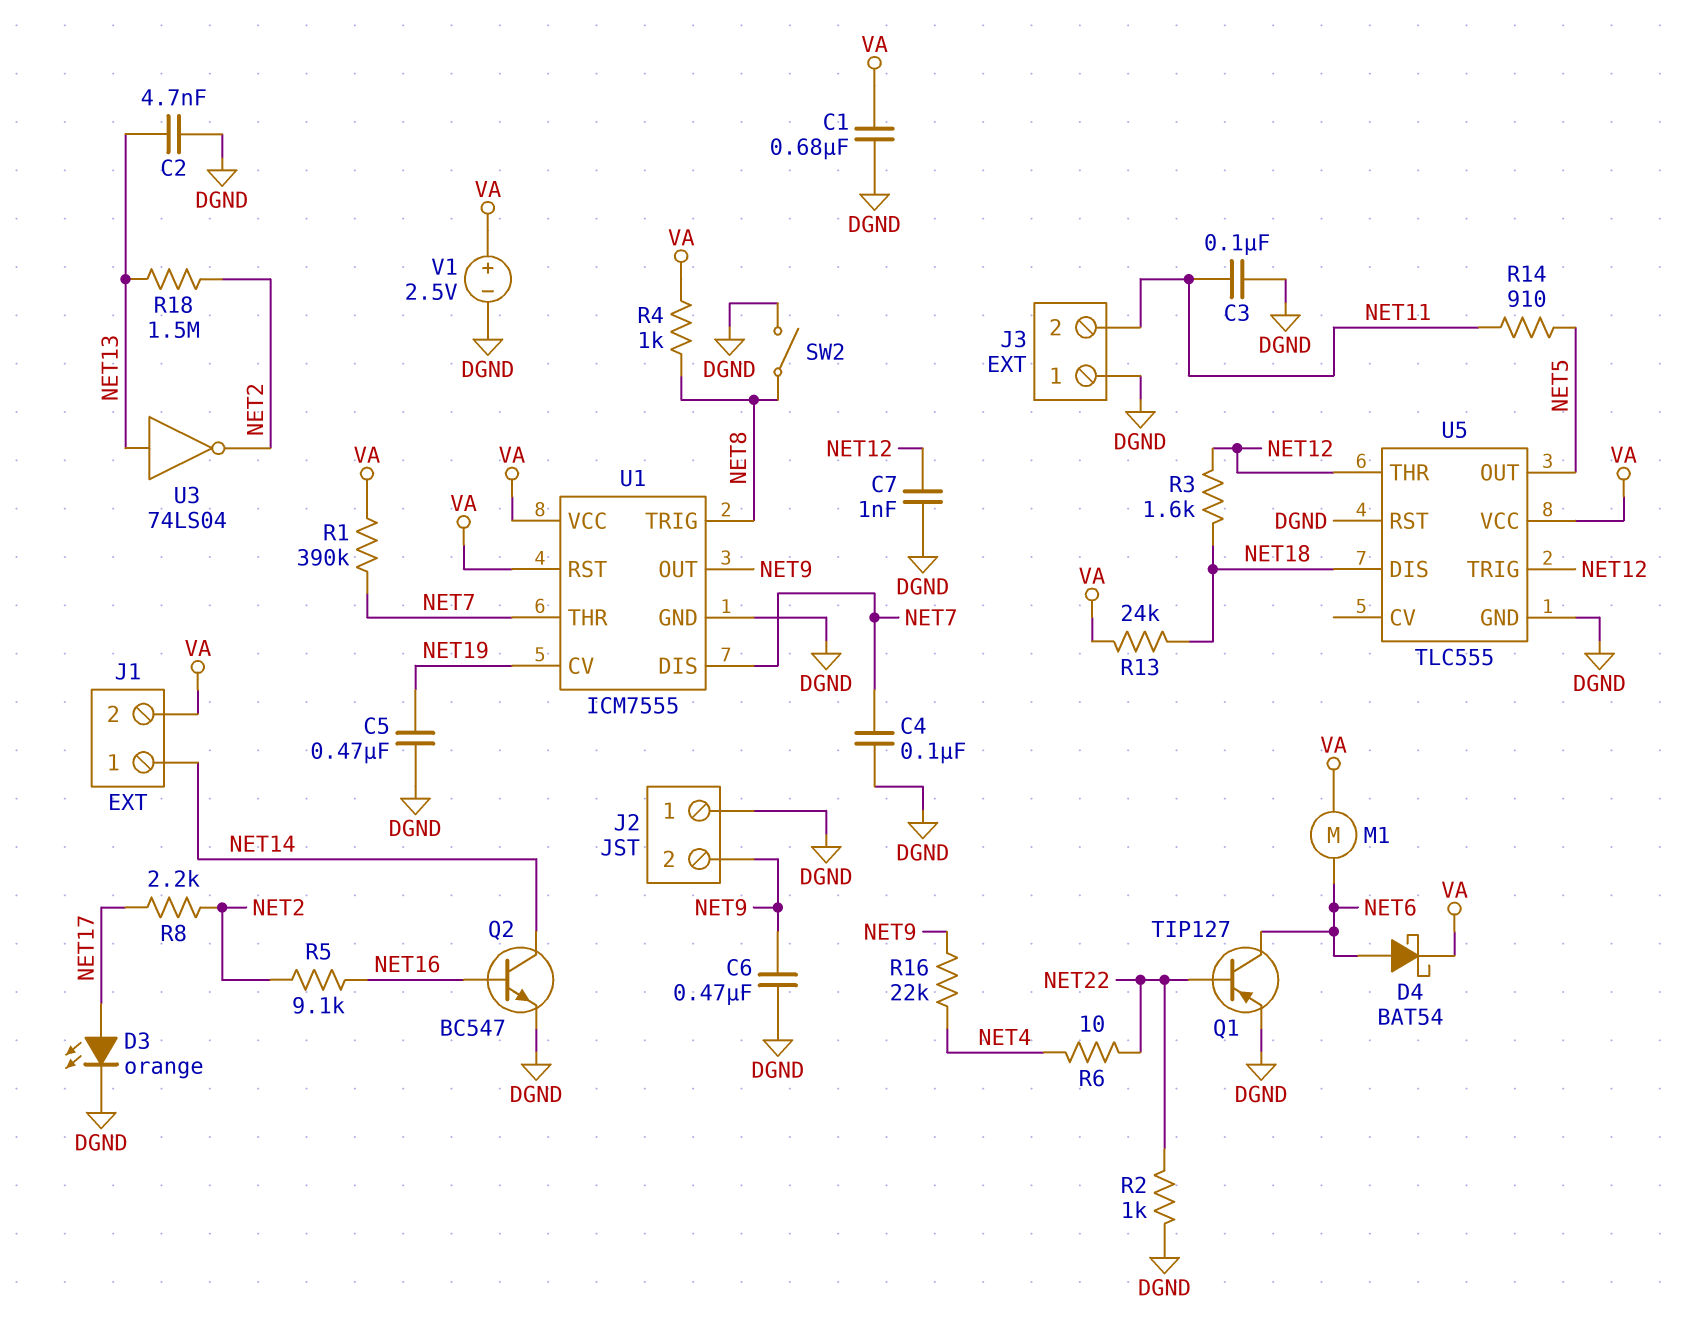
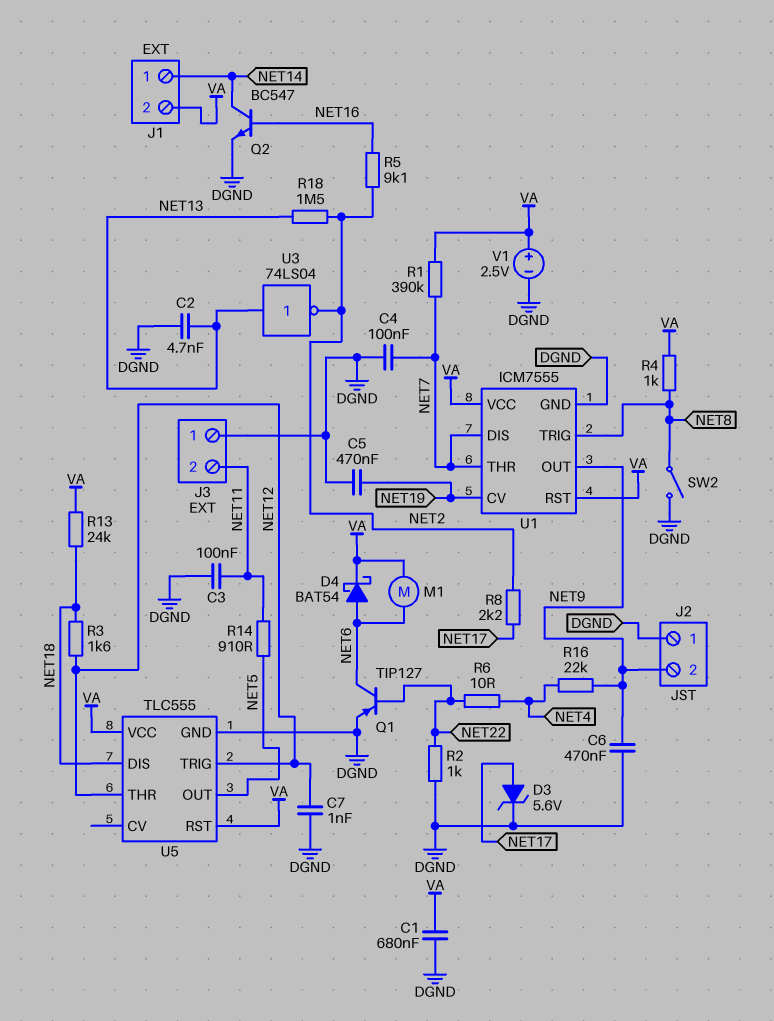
D3: LED orange (A NET17, K DGND) -> zener 5.6V (A NET17, K DGND)
U5 pin RST: DGND -> VA

